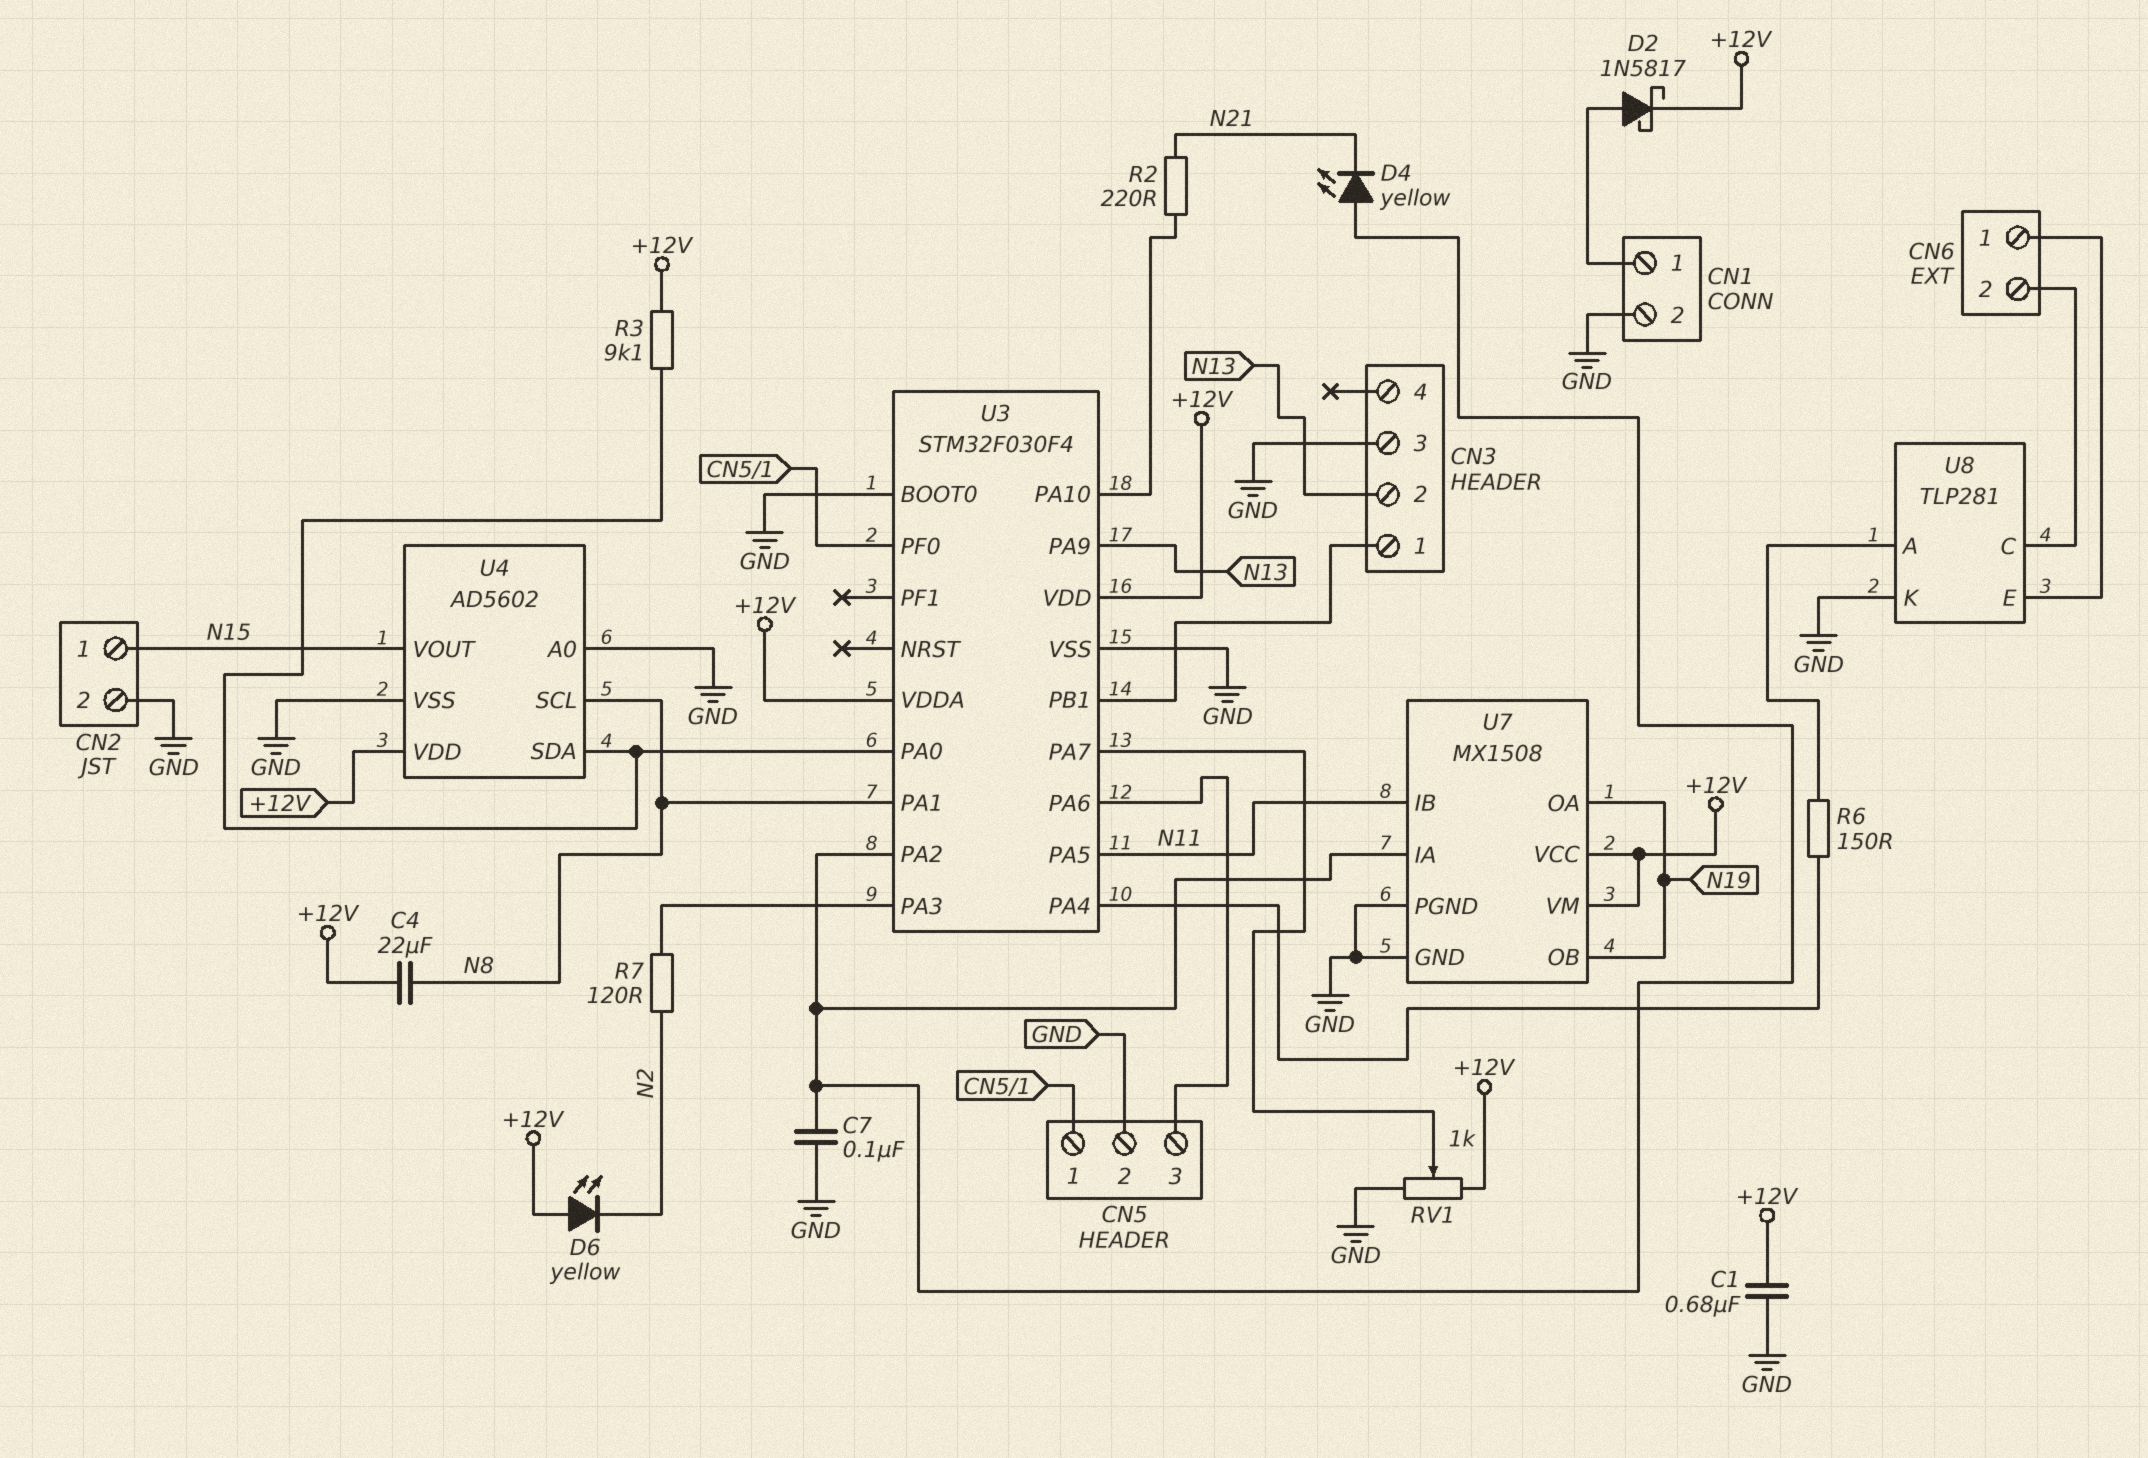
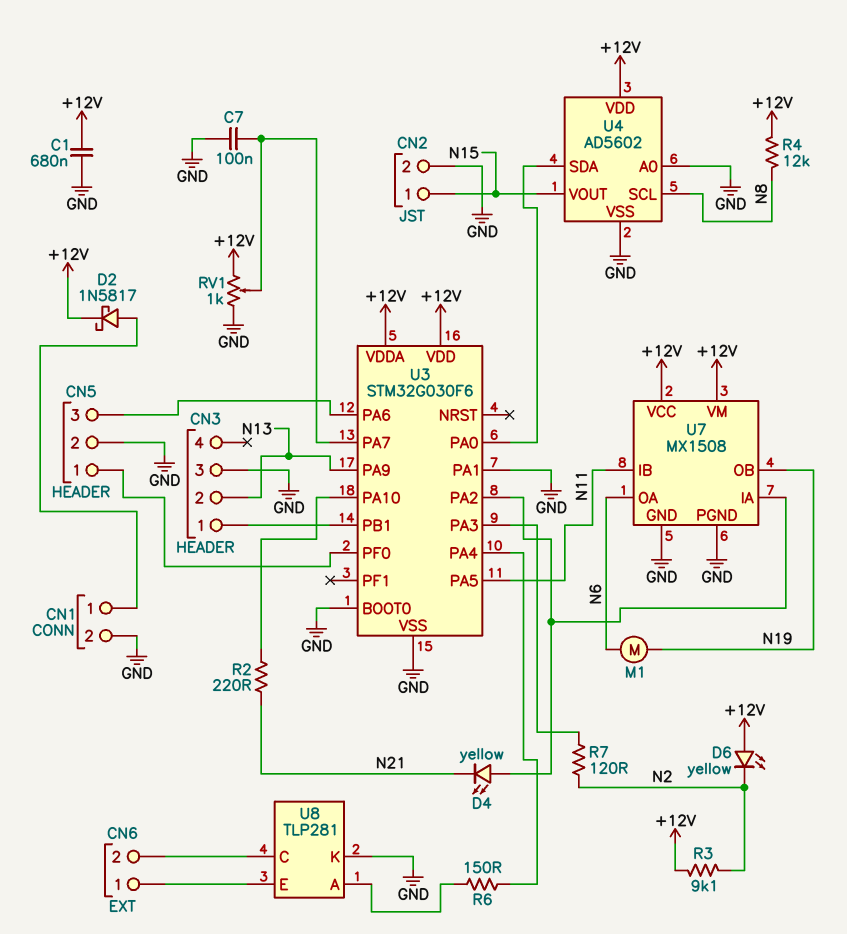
C4: 22uF (+12V, N8) -> none
C7: 100nF (GND, U3/PA2) -> 100nF (GND, U3/PA7)
M1: none -> motor (N6, N19)
R3: 9.1k (+12V, U3/PA0) -> 9.1k (+12V, N2)
R4: none -> 12k (+12V, N8)
U3: STM32F030F4 -> STM32G030F6
U3 pin PA1: N8 -> GND
U7 pin OA: N19 -> N6

